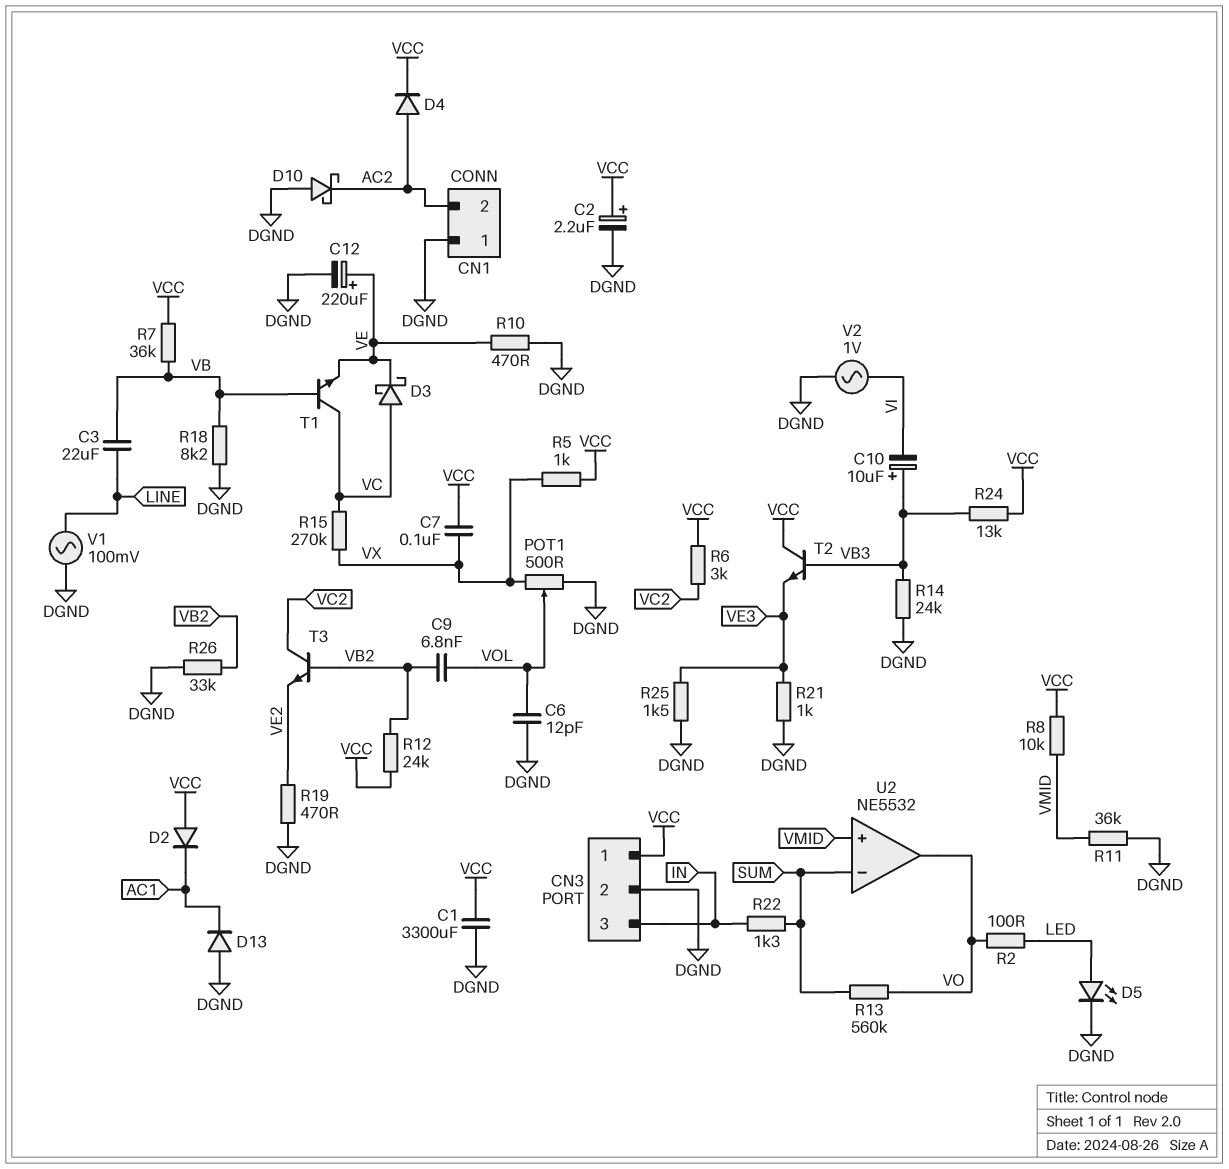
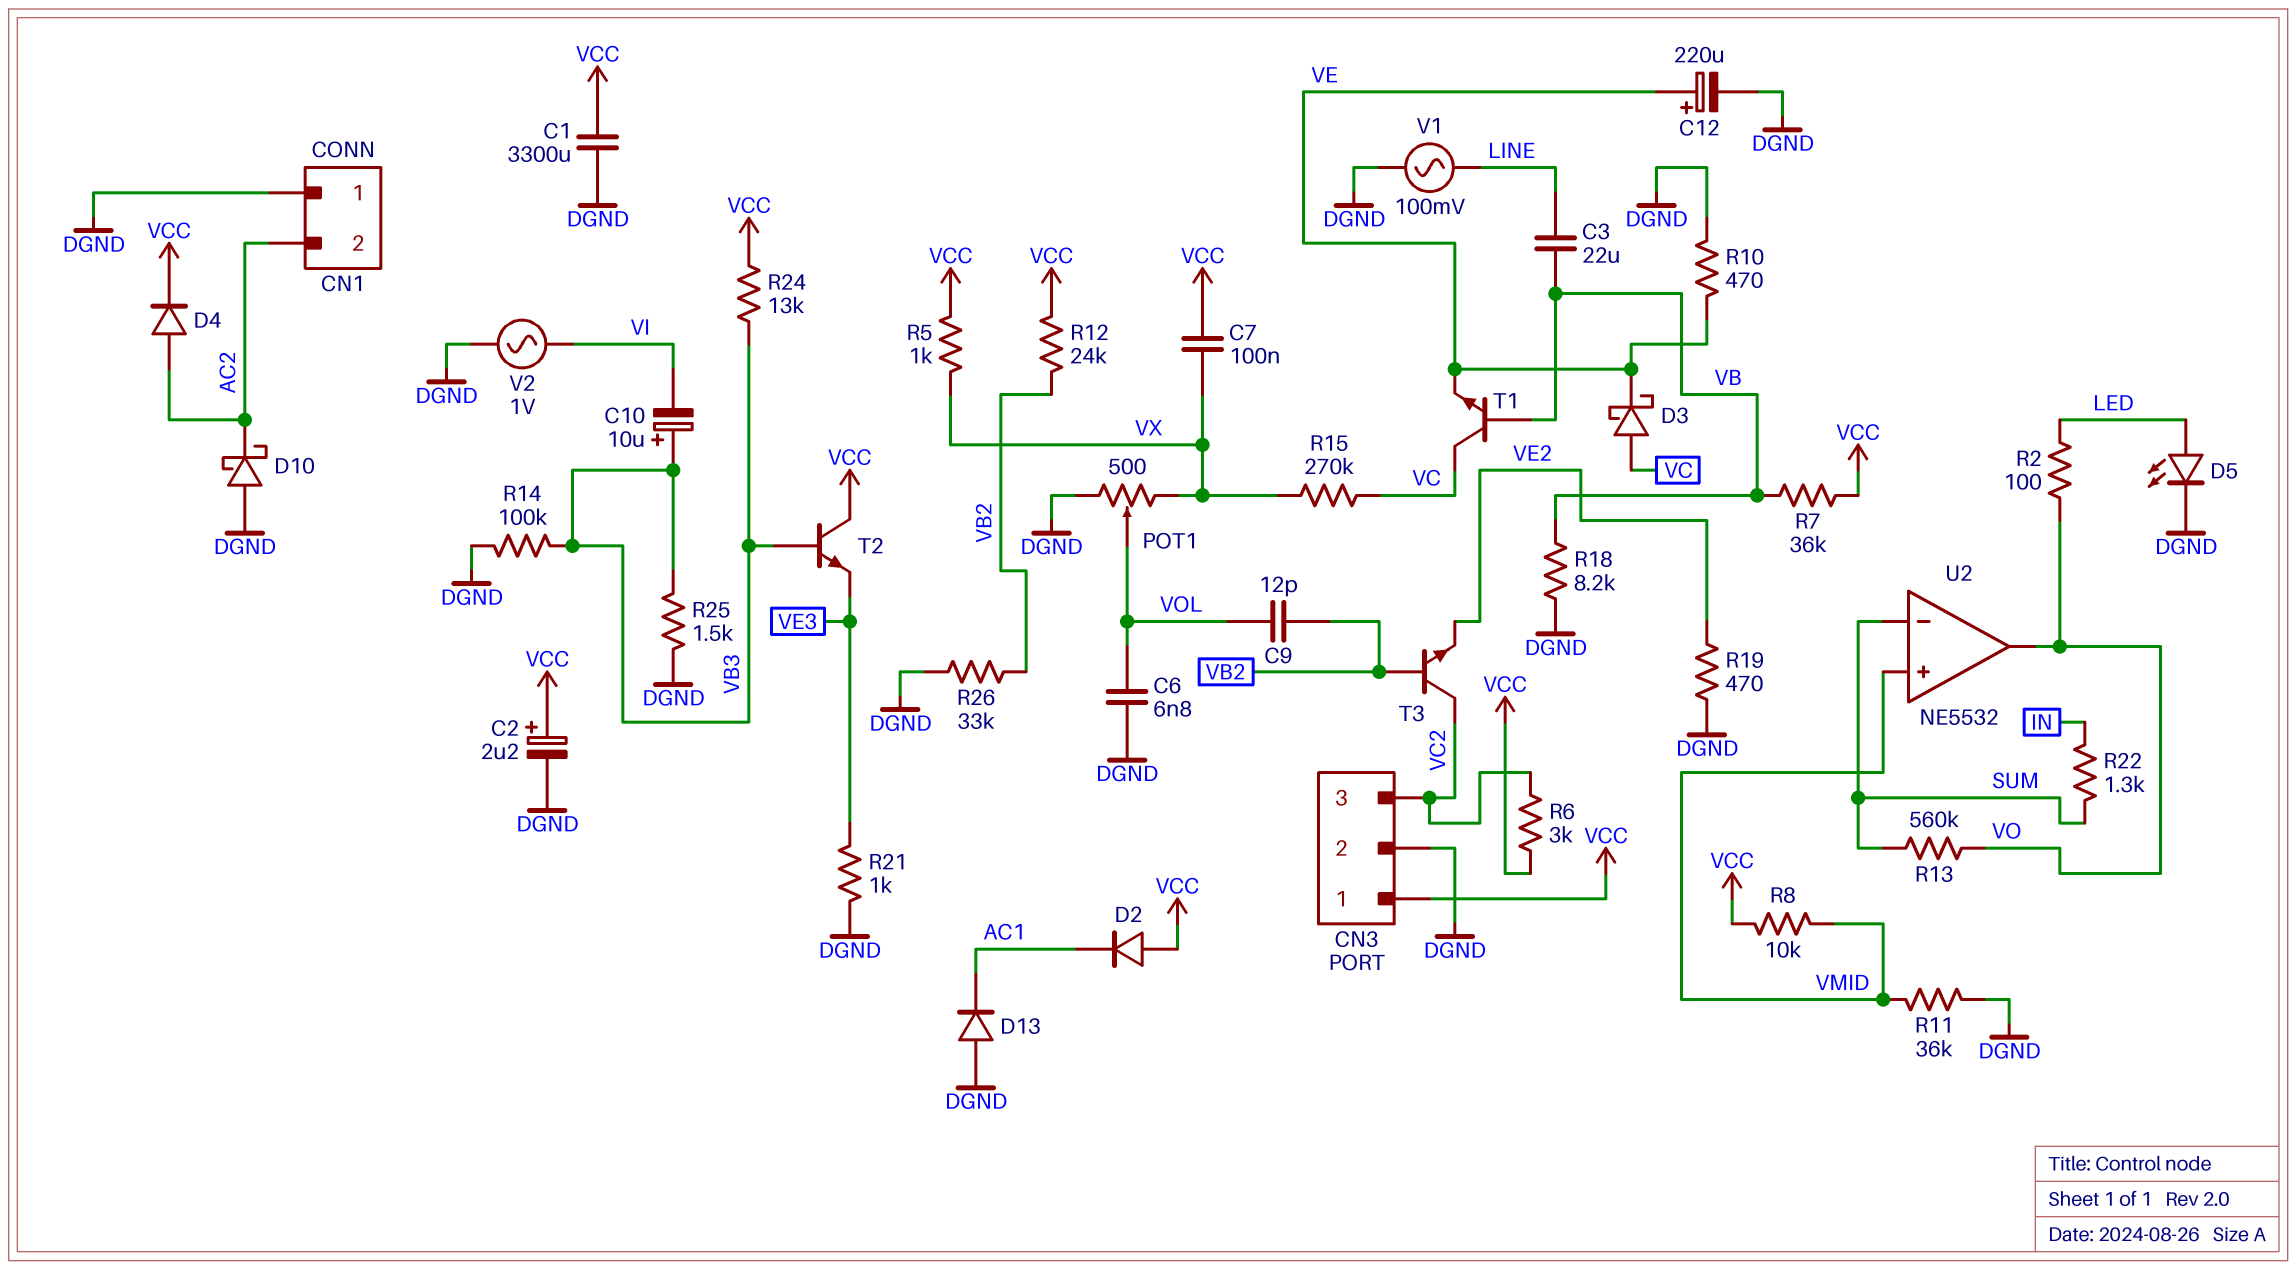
C6: 12pF (DGND, VOL) -> 6.8nF (DGND, VOL)
C9: 6.8nF (VB2, VOL) -> 12pF (VB2, VOL)
CN3 pin 3: IN -> VC2
R14: 24k (DGND, VB3) -> 100k (DGND, VB3)
R25: 1.5k (DGND, VE3) -> 1.5k (DGND, VB3)

